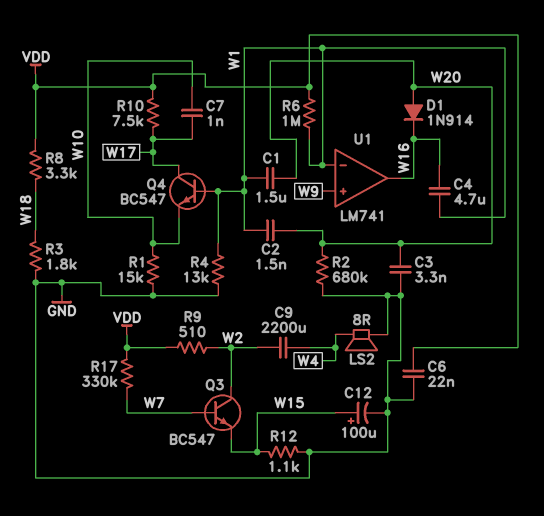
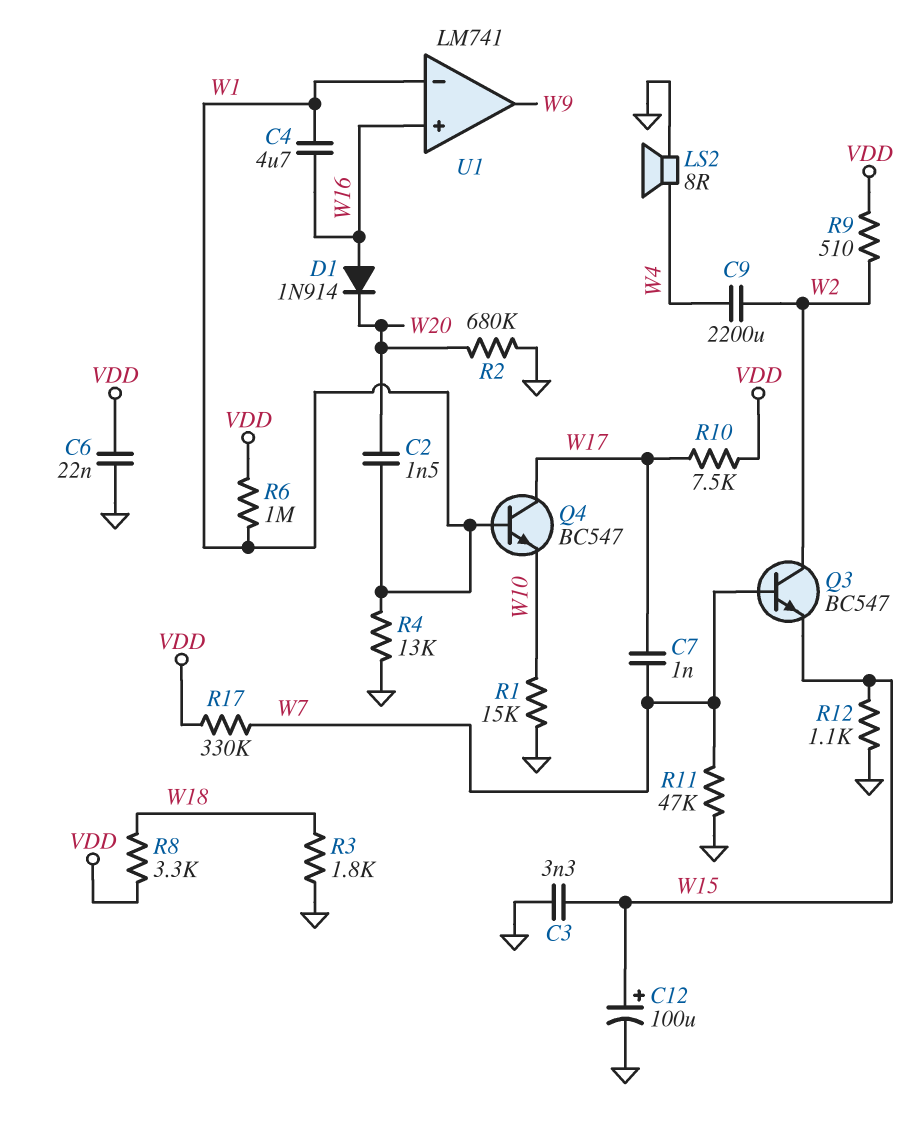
C1: 1.5uF (W1, W20) -> none
C3: 3.3nF (GND, W20) -> 3.3nF (GND, W15)
C7: 1nF (W10, W17) -> 1nF (W7, W17)
D1: diode 1N914 (A W20, K W16) -> diode 1N914 (A W16, K W20)
R11: none -> 47k (GND, W7)
U1 pin in+: W9 -> W16
U1 pin out: W16 -> W9

